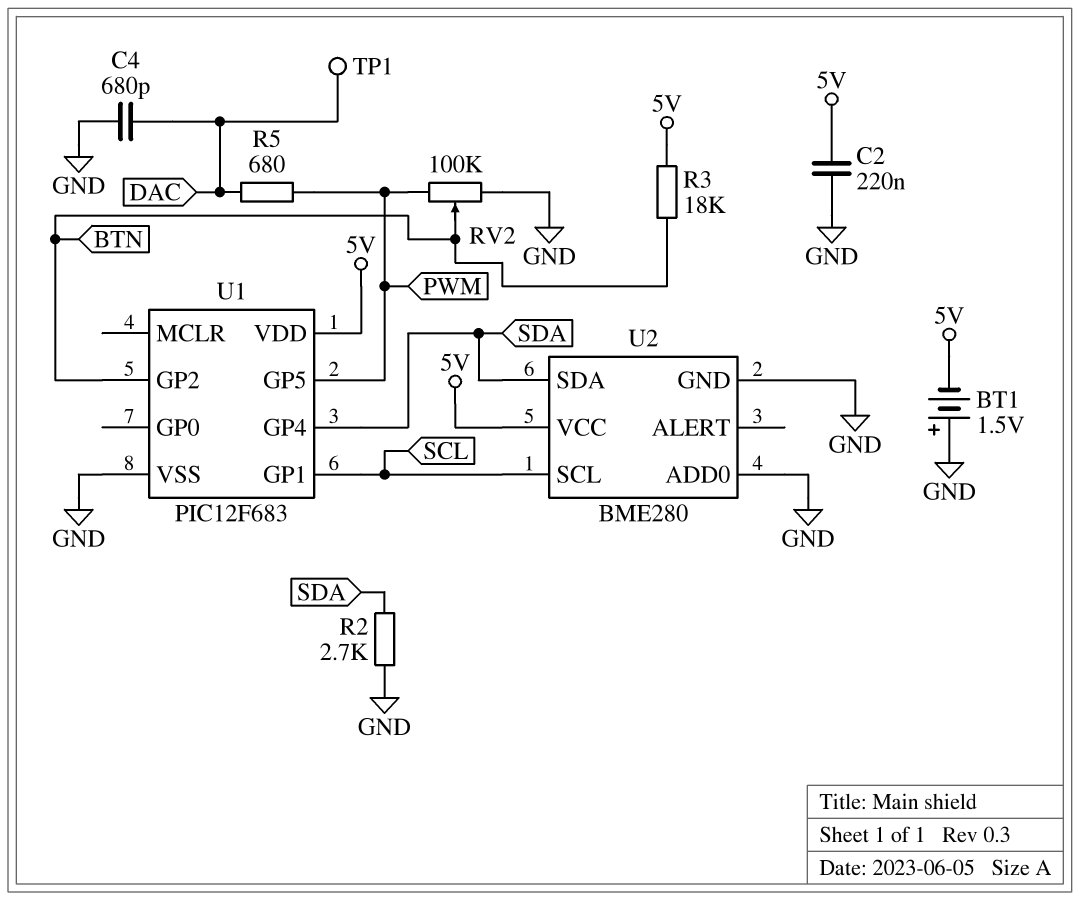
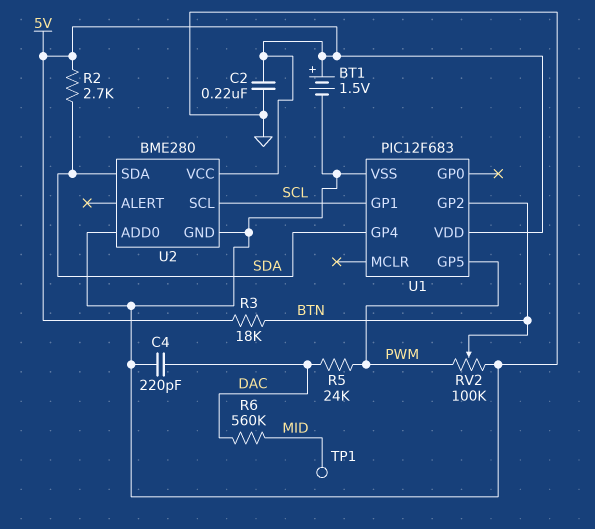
BT1: 1.5V (plus GND, minus 5V) -> 1.5V (plus 5V, minus GND)
C4: 680pF (DAC, GND) -> 220pF (DAC, GND)
R2: 2.7k (GND, SDA) -> 2.7k (5V, SDA)
R5: 680 (DAC, PWM) -> 24k (DAC, PWM)
R6: none -> 560k (DAC, MID)
TP1: test point (DAC) -> test point (MID)

